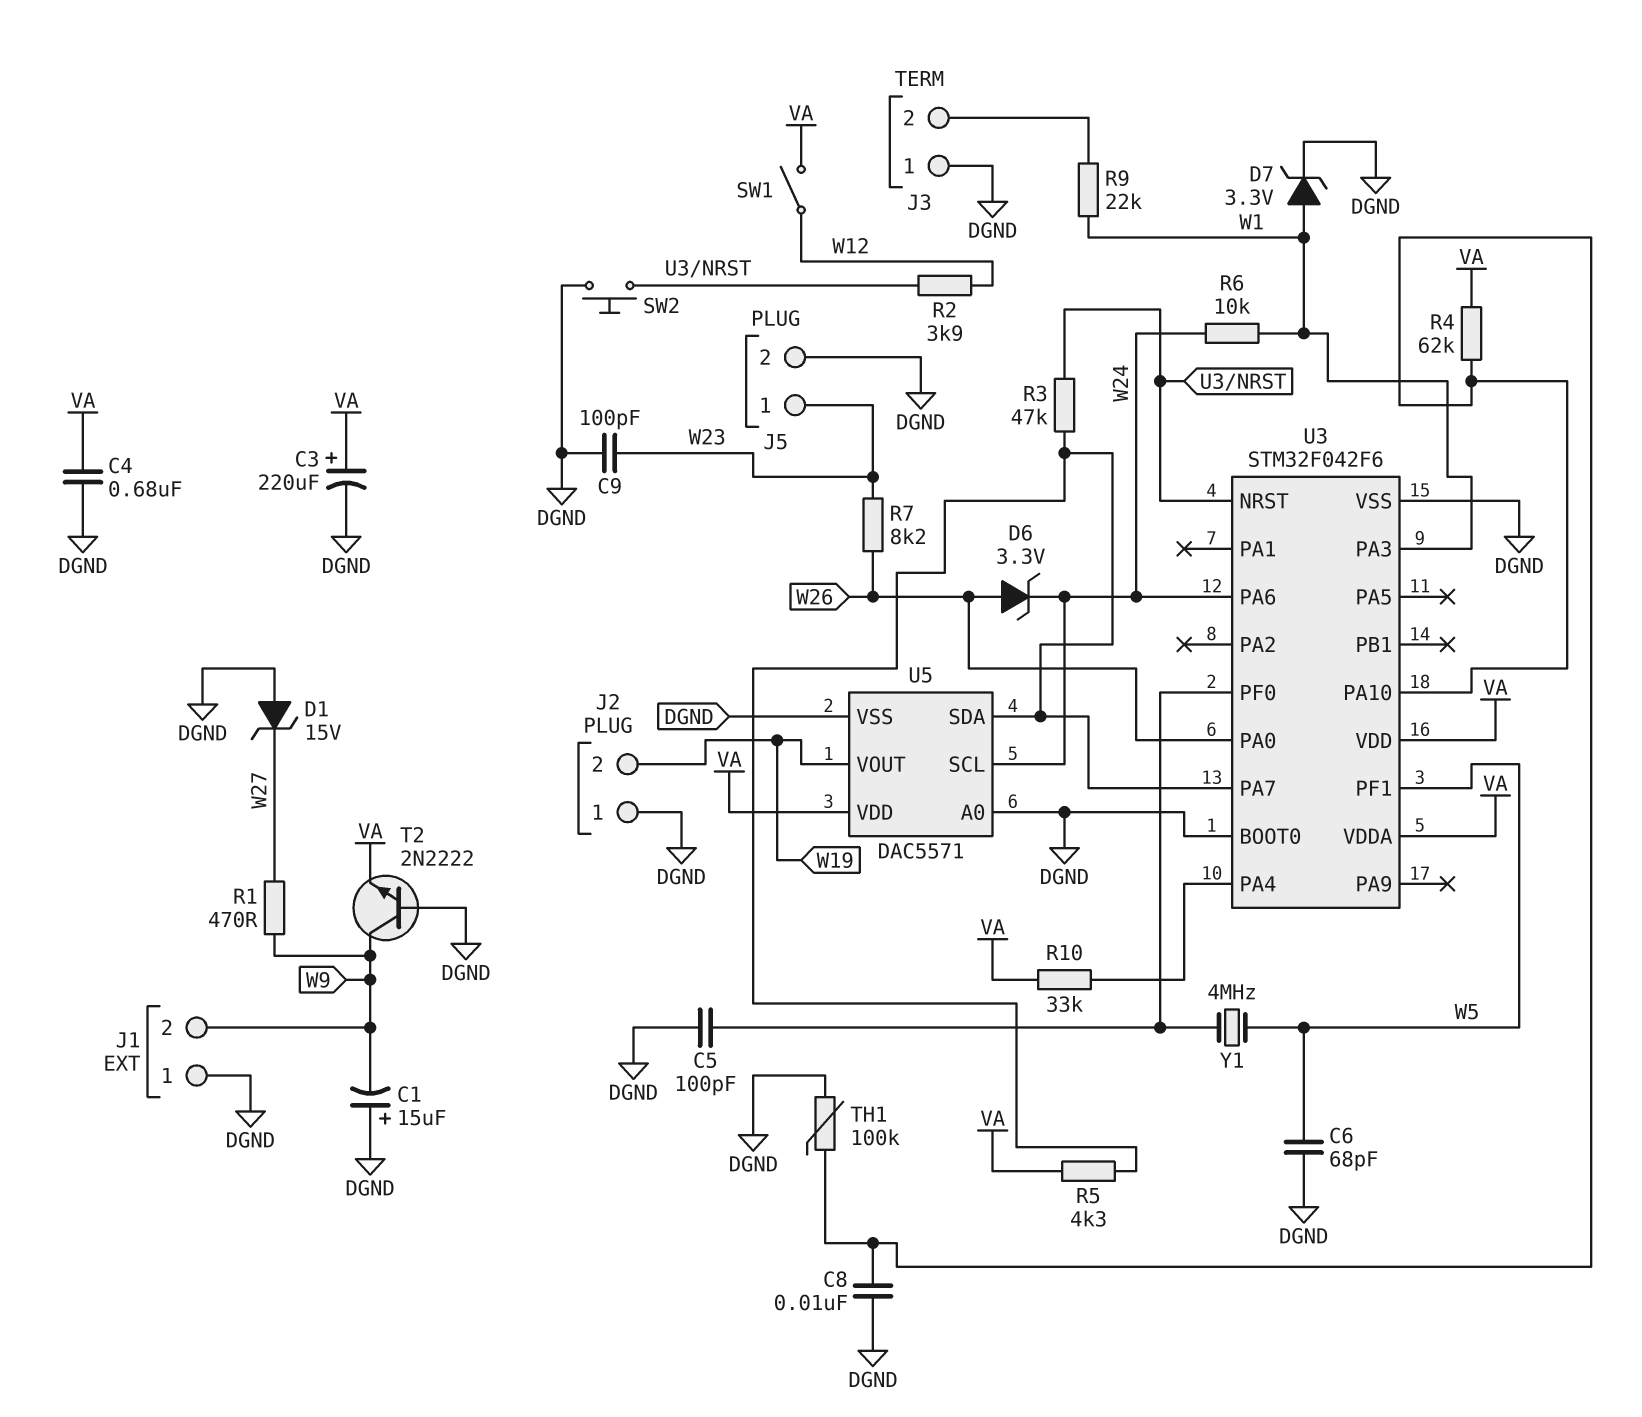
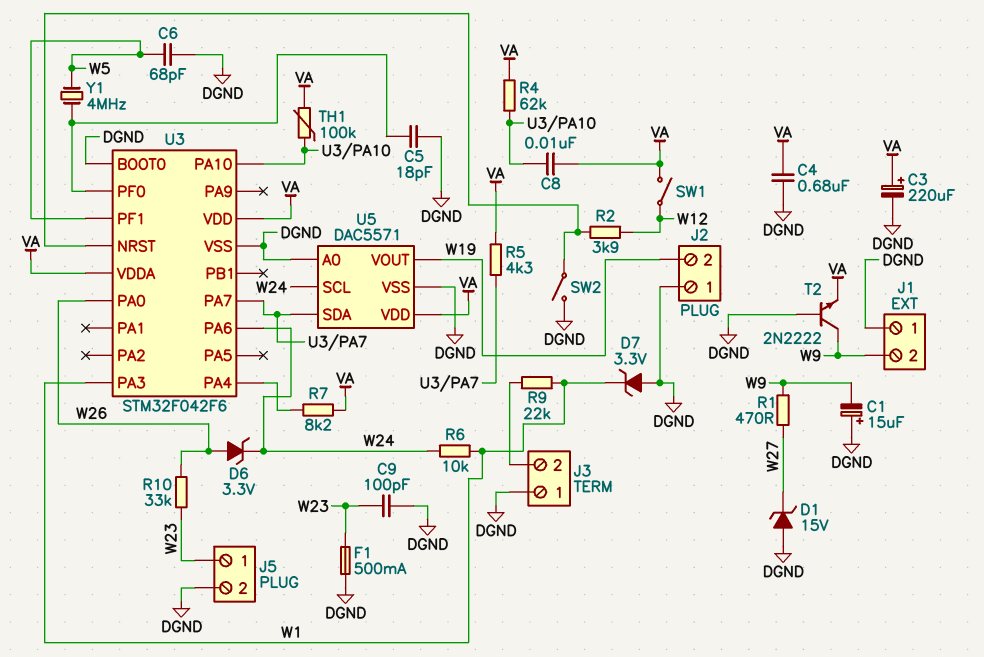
C5: 100pF (DGND, U3/PF0) -> 18pF (DGND, U3/PF0)
C8: 10nF (DGND, U3/PA10) -> 10nF (U3/PA10, VA)
D7: zener 3.3V (A W1, K DGND) -> zener 3.3V (A DGND, K W1)
F1: none -> 500mA (DGND, W23)
R3: 47k (U3/NRST, U3/PA7) -> none
R7: 8.2k (W23, W26) -> 8.2k (U3/PA4, VA)
R10: 33k (U3/PA4, VA) -> 33k (W23, W26)
SW2: button (DGND, U3/NRST) -> switch (DGND, U3/NRST)
TH1: 100k (DGND, U3/PA10) -> 100k (U3/PA10, VA)

